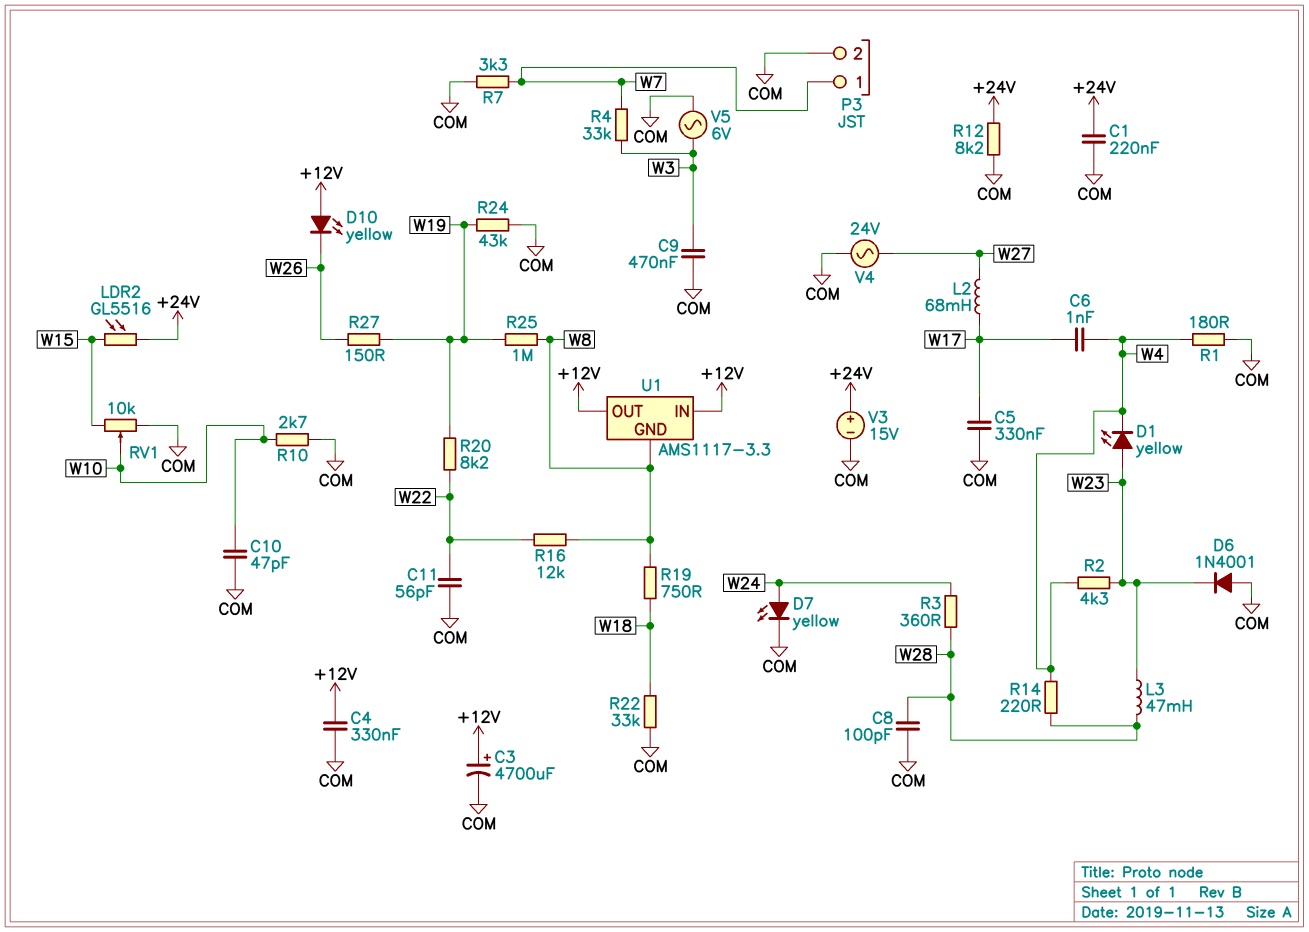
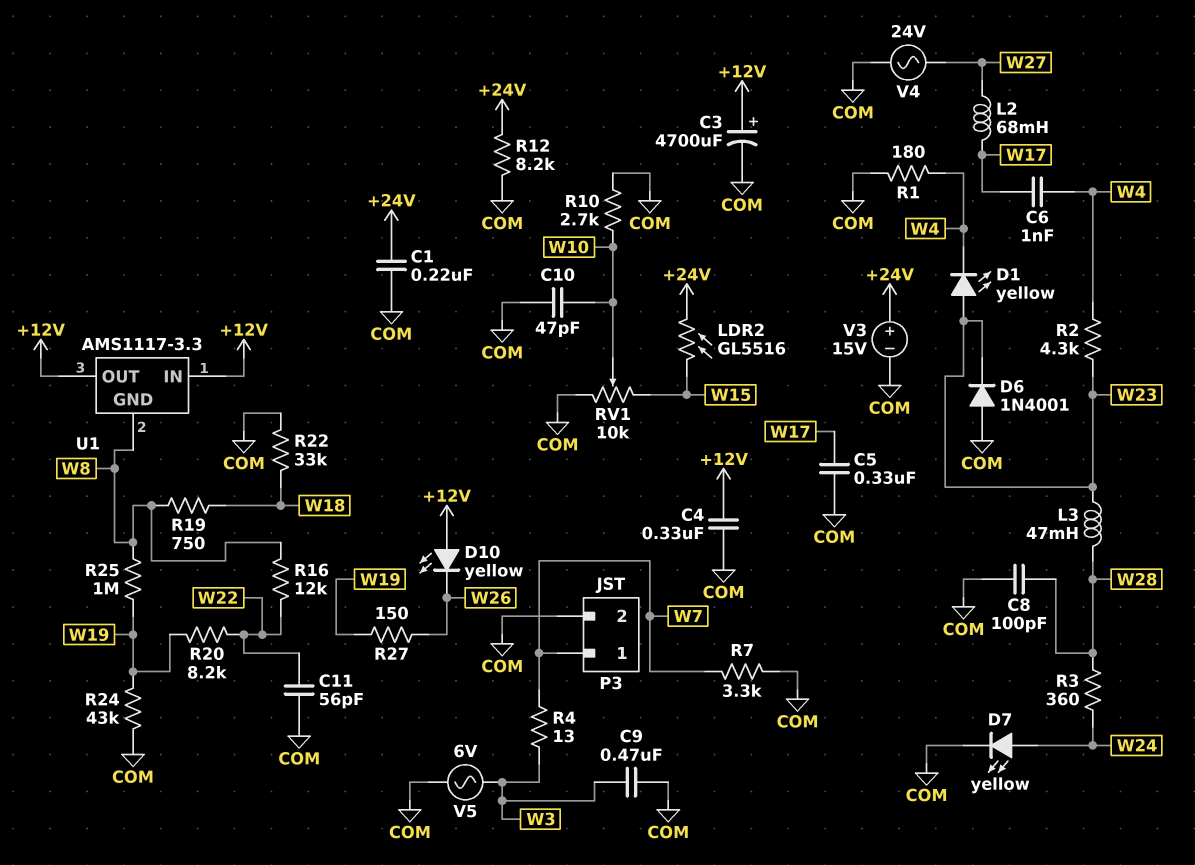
R4: 33k (W3, W7) -> 13 (W3, W7)
R14: 220 (W4, W28) -> none

